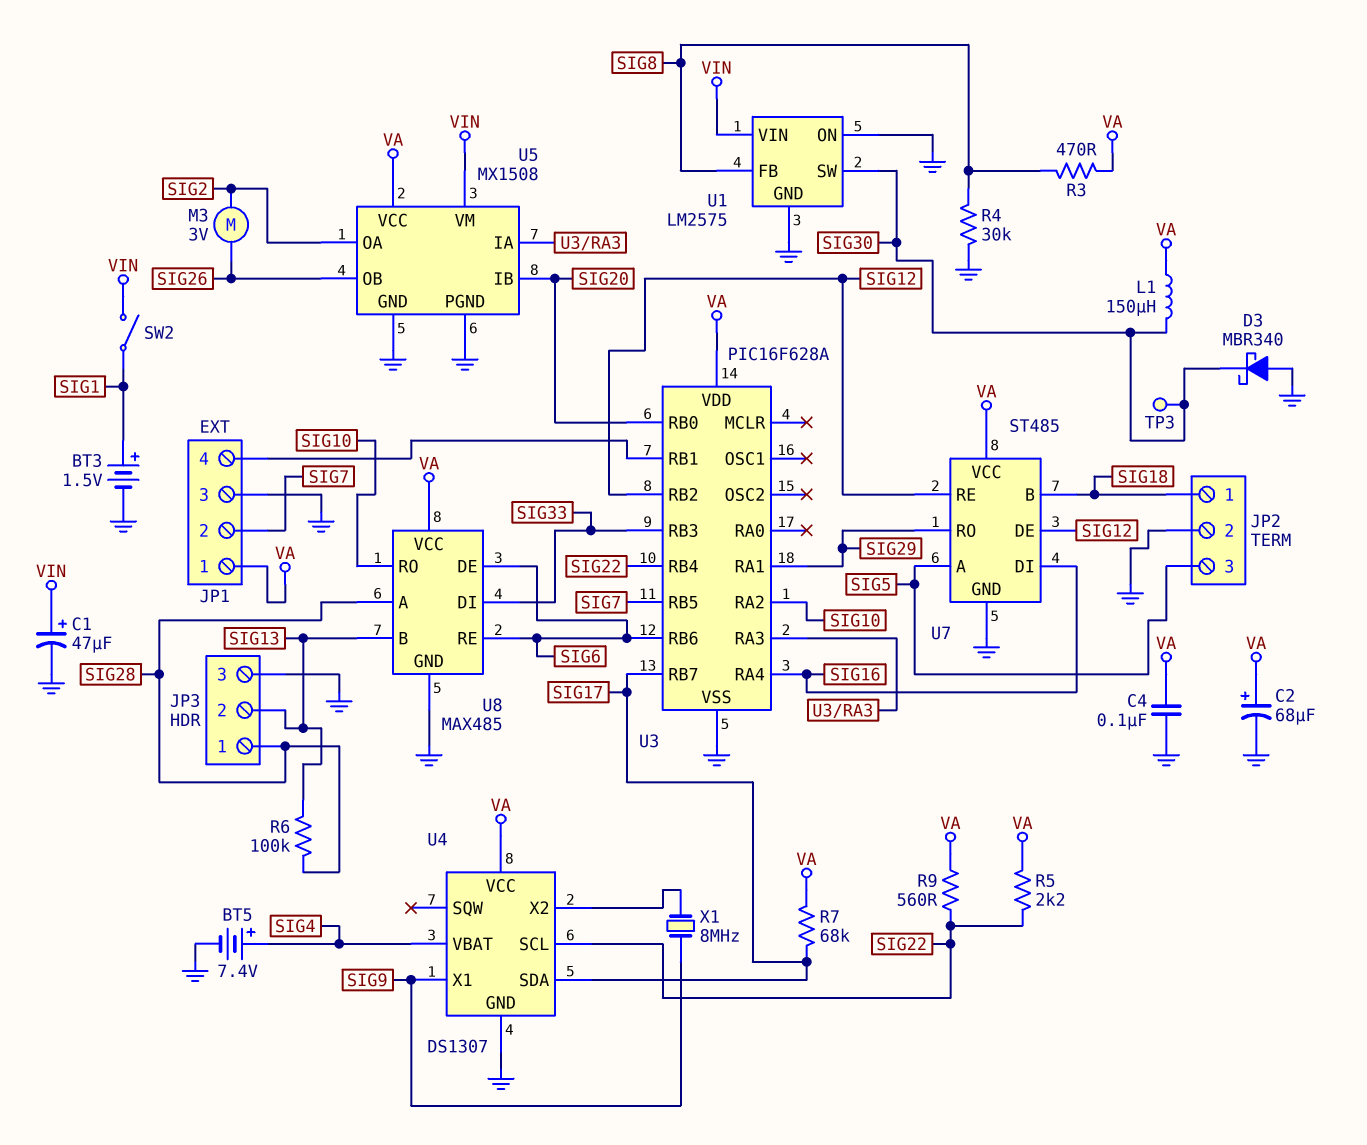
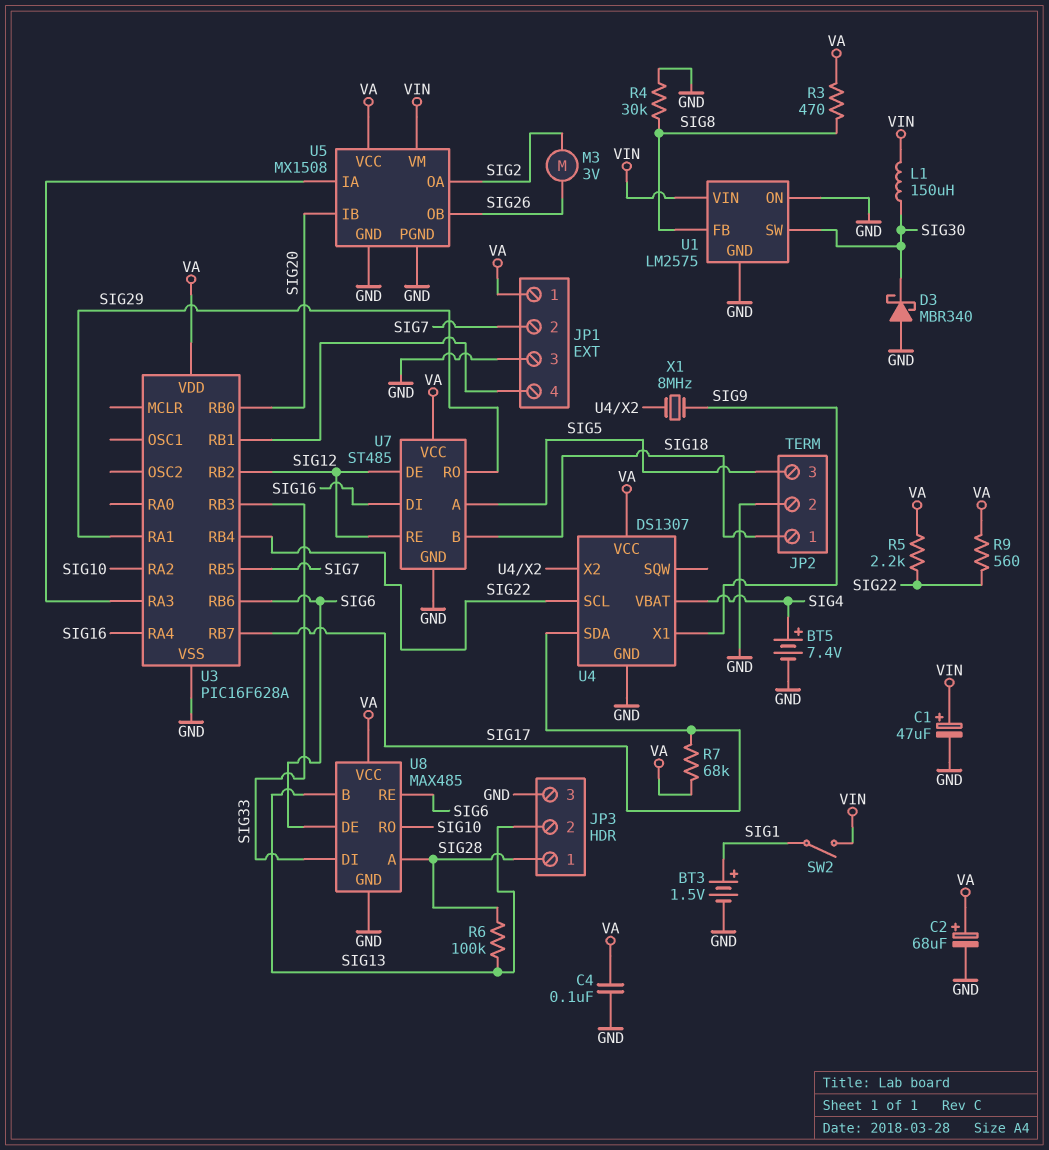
L1: 150uH (SIG30, VA) -> 150uH (SIG30, VIN)
TP3: test point (SIG30) -> none

